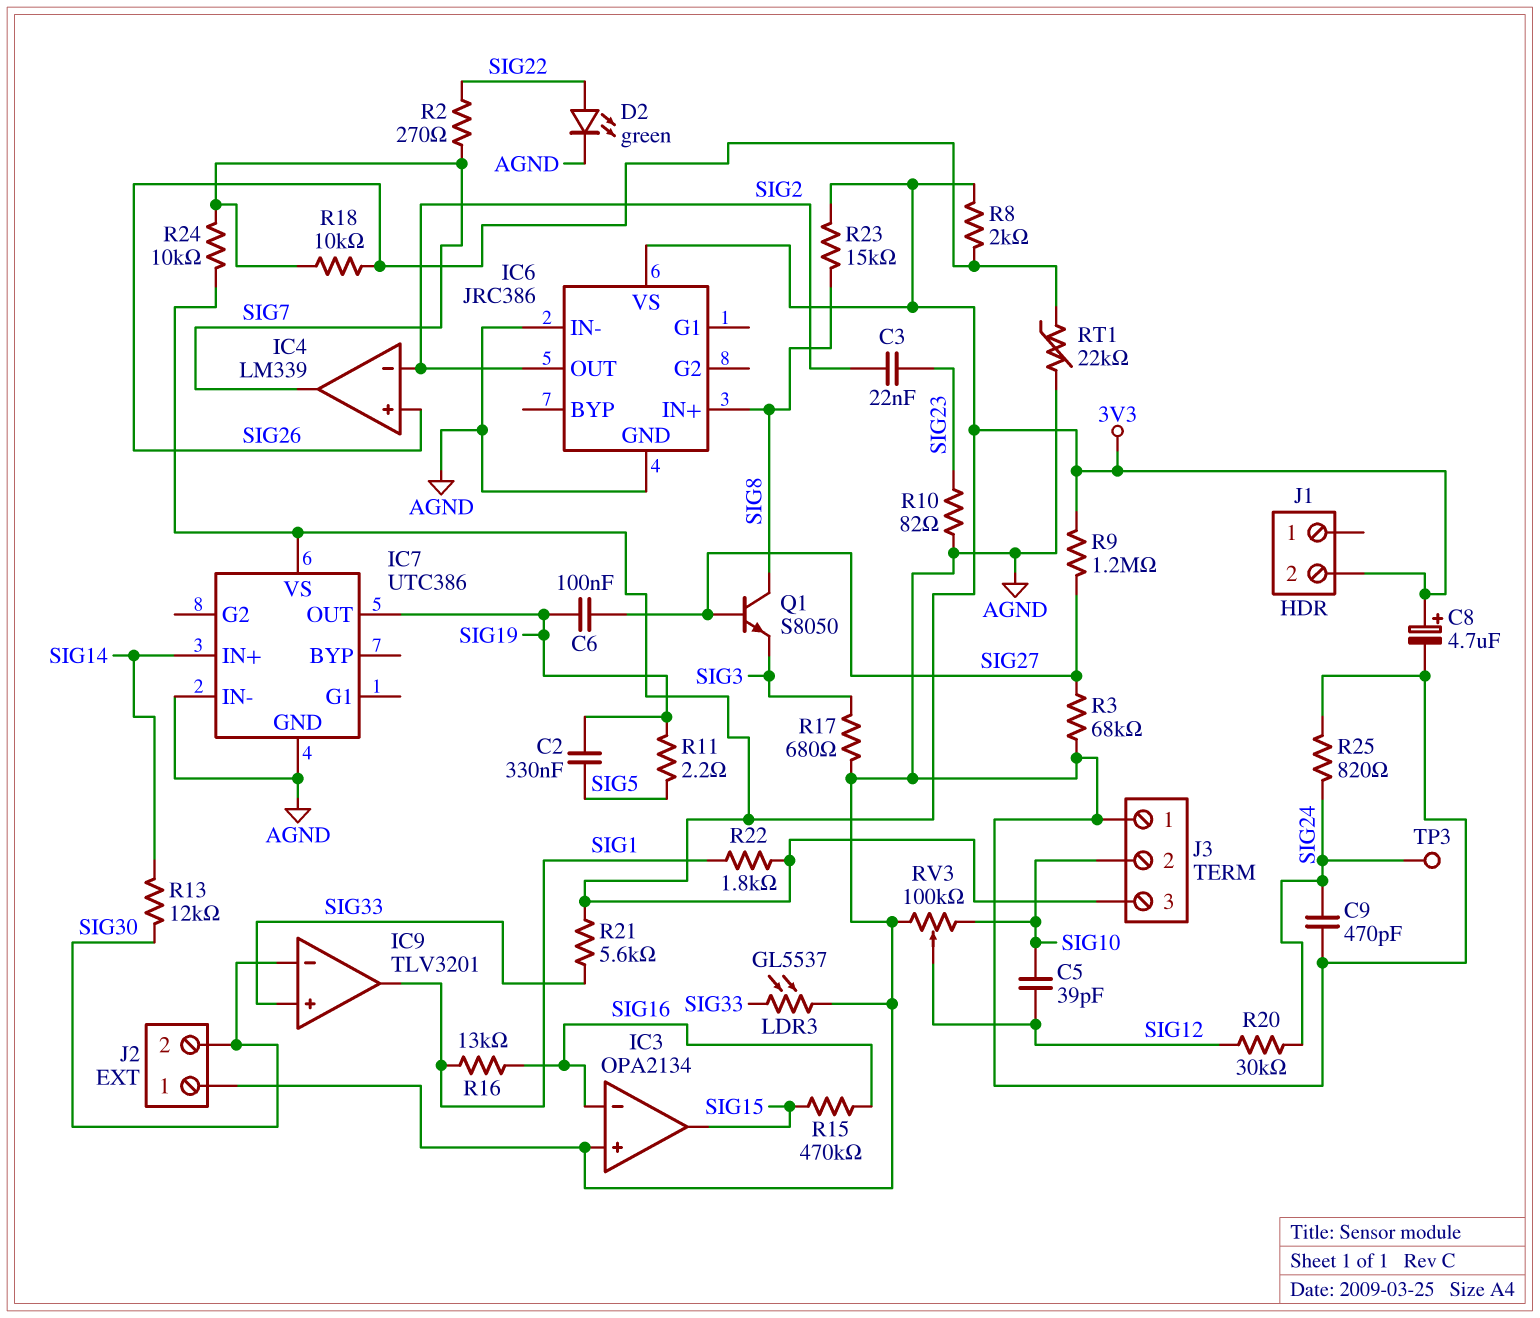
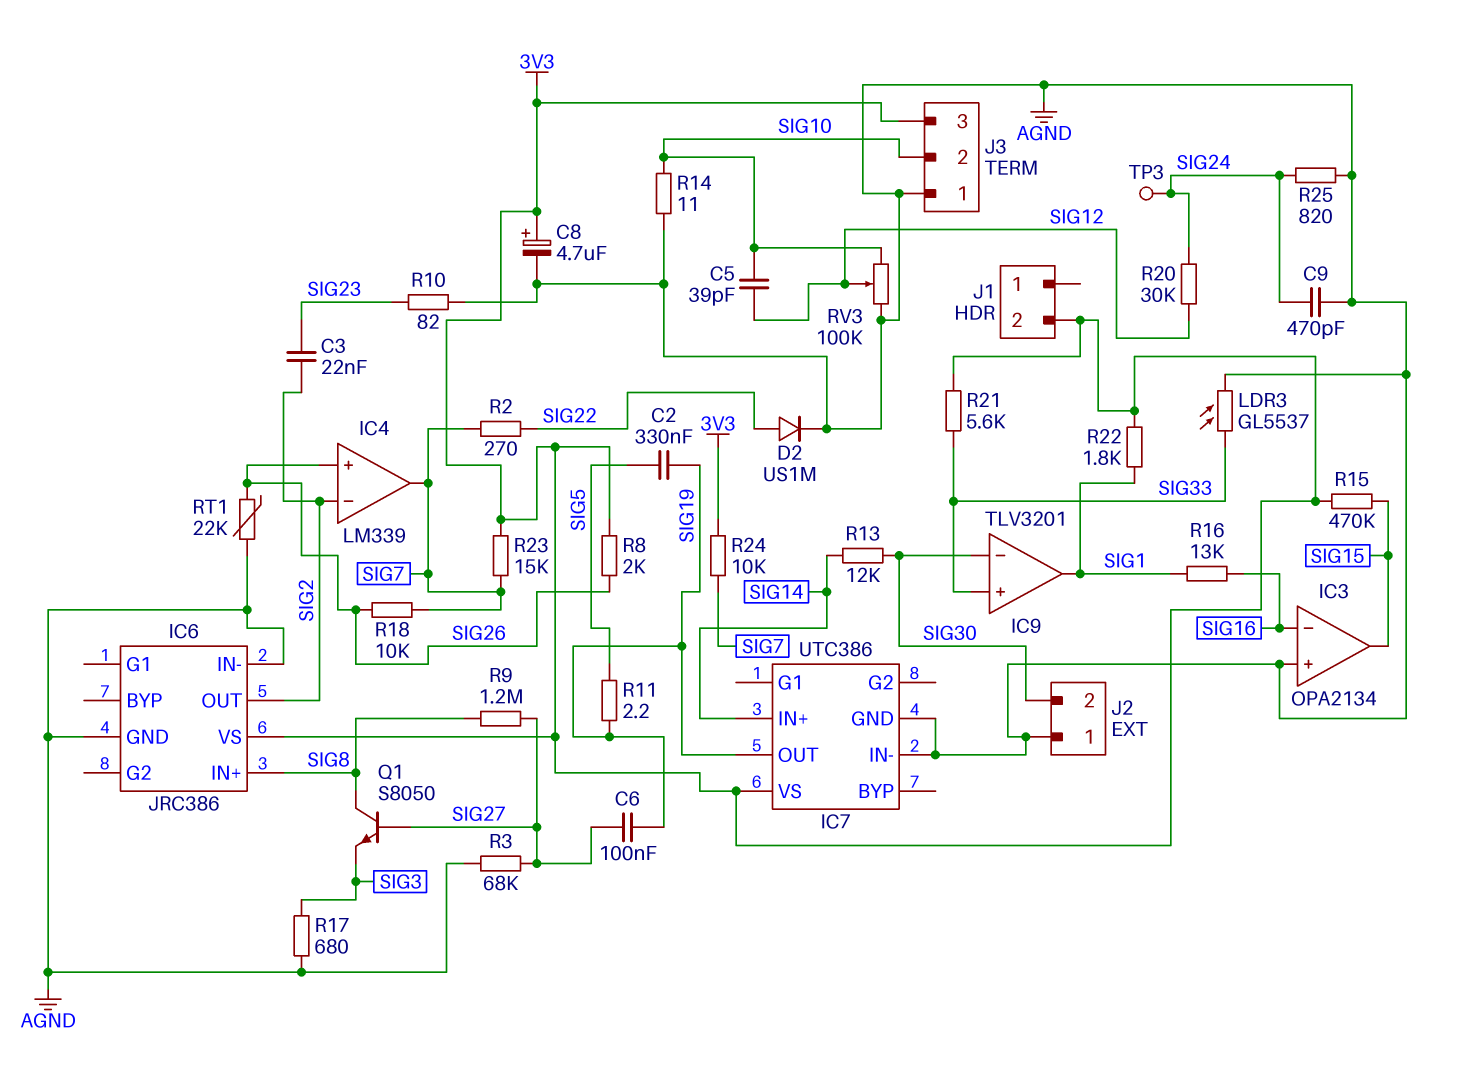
D2: LED green (A SIG22, K AGND) -> diode US1M (A SIG22, K AGND)
R9: 1.2M (3V3, SIG27) -> 1.2M (SIG8, SIG27)
R14: none -> 11 (AGND, SIG10)
R15: 470k (SIG15, SIG16) -> 470k (3V3, SIG15)
R23: 15k (3V3, SIG8) -> 15k (3V3, SIG7)

